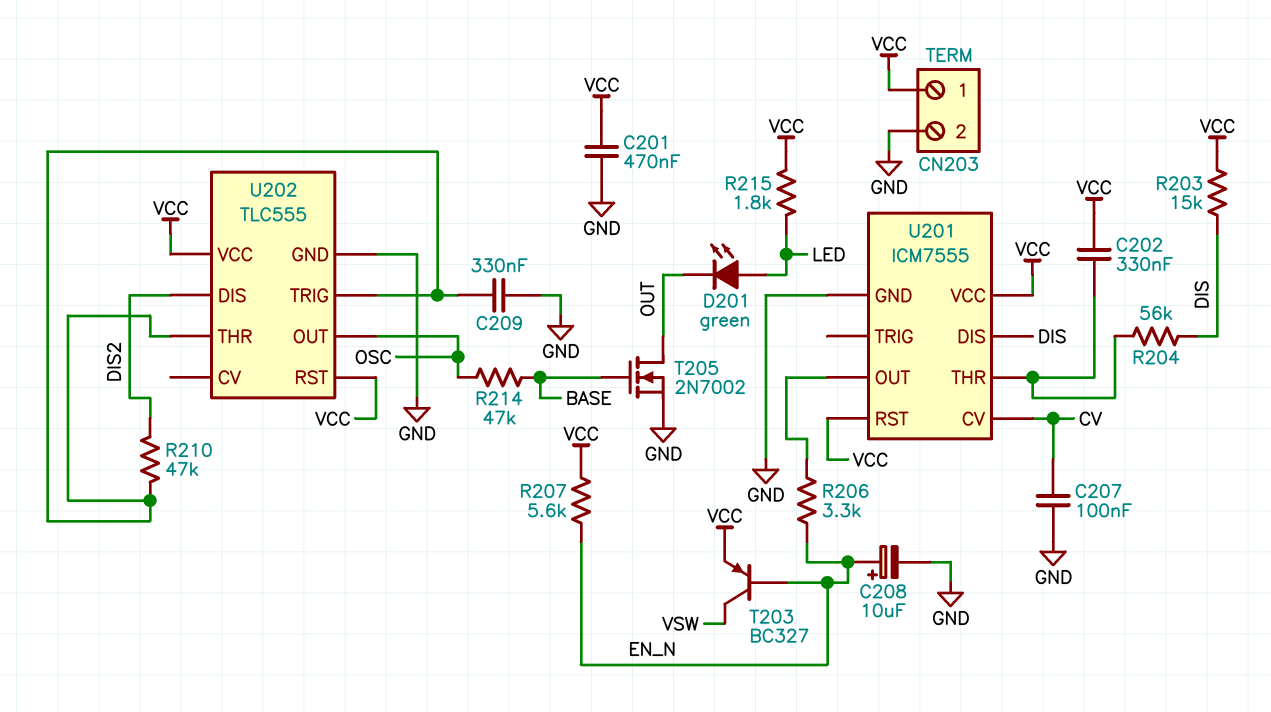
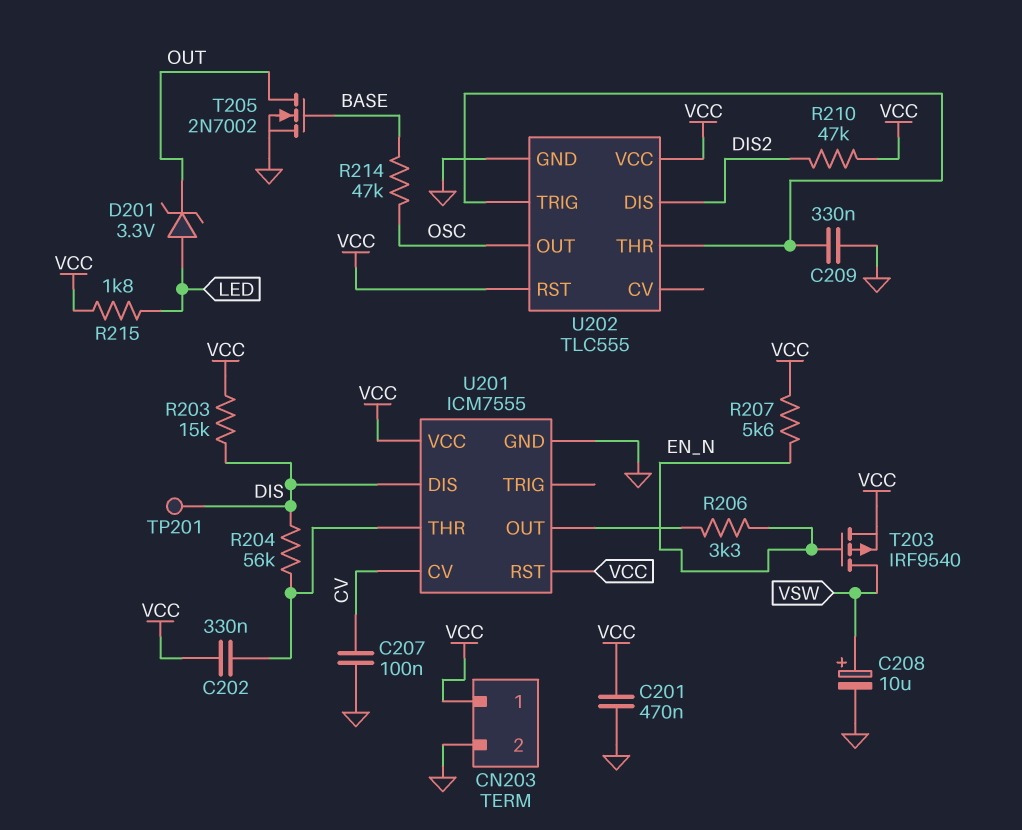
C208: 10uF (plus EN_N, minus GND) -> 10uF (plus VSW, minus GND)
D201: LED green (A LED, K OUT) -> zener 3.3V (A LED, K OUT)
R210: 47k (DIS2, U202/THR) -> 47k (DIS2, VCC)
T203: PNP BC327 (B EN_N, C VSW, E VCC) -> PMOS IRF9540 (G EN_N, D VSW, S VCC)
TP201: none -> test point (DIS)

